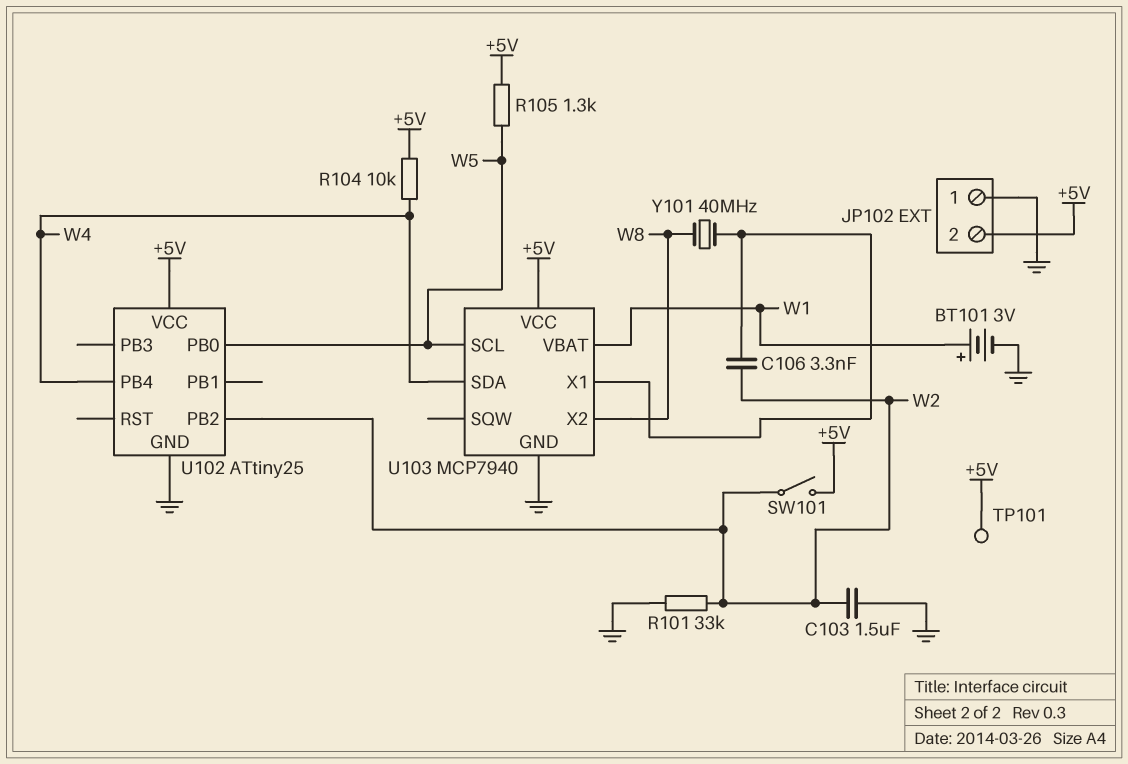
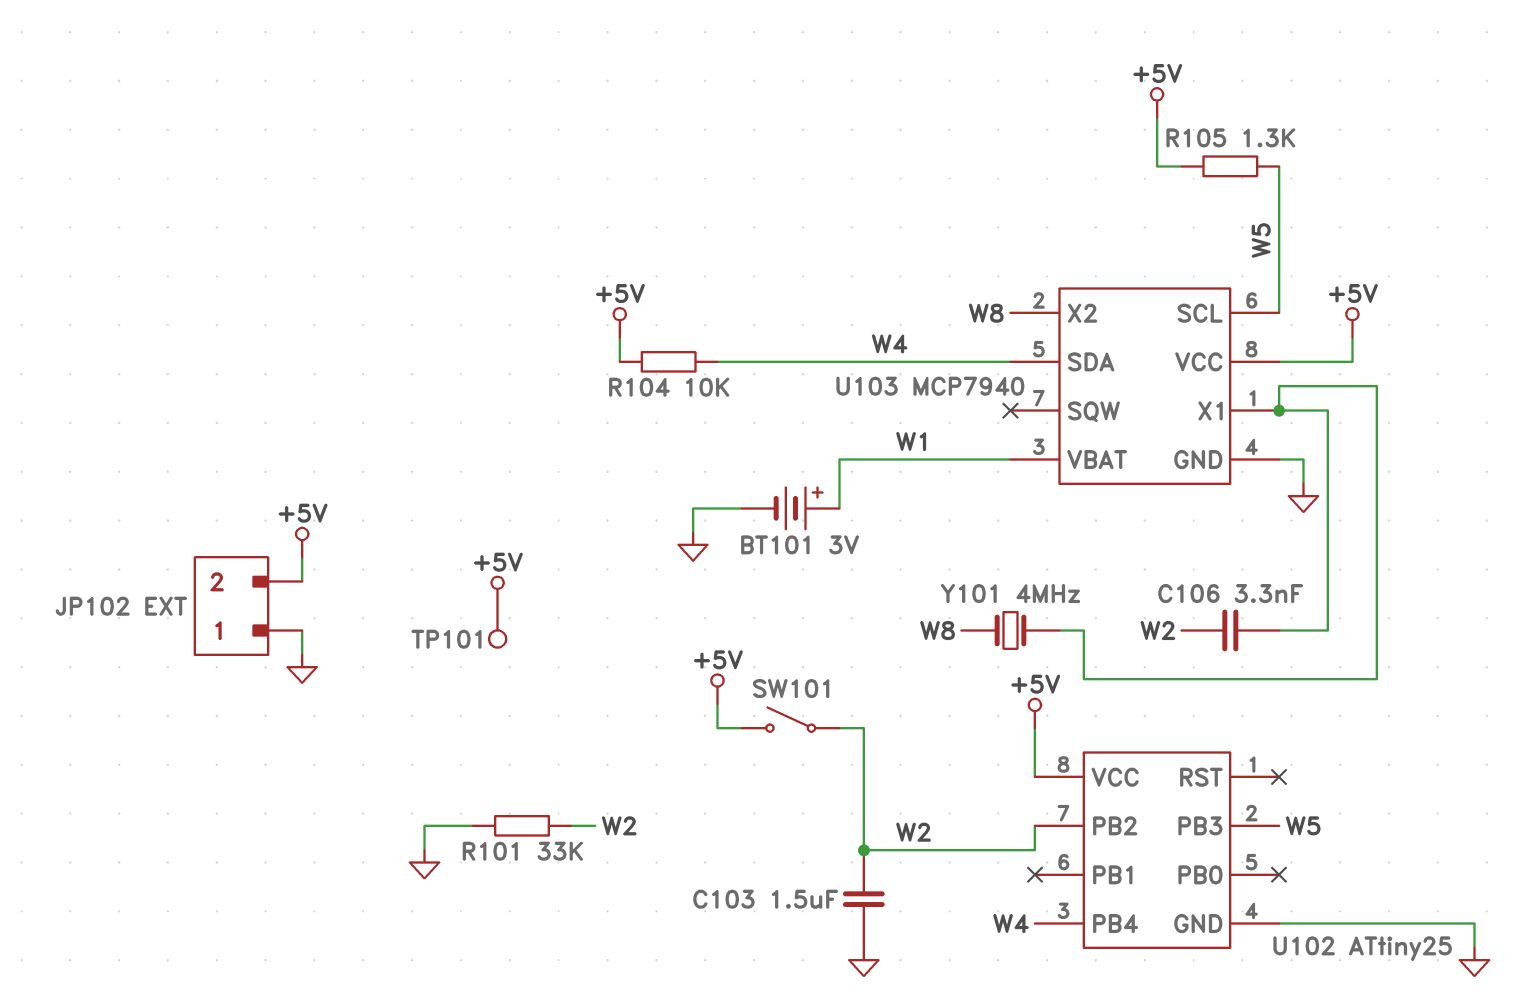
U102 pin PB0: W5 -> none
U102 pin PB3: none -> W5
Y101: 40MHz (U103/X1, W8) -> 4MHz (U103/X1, W8)

